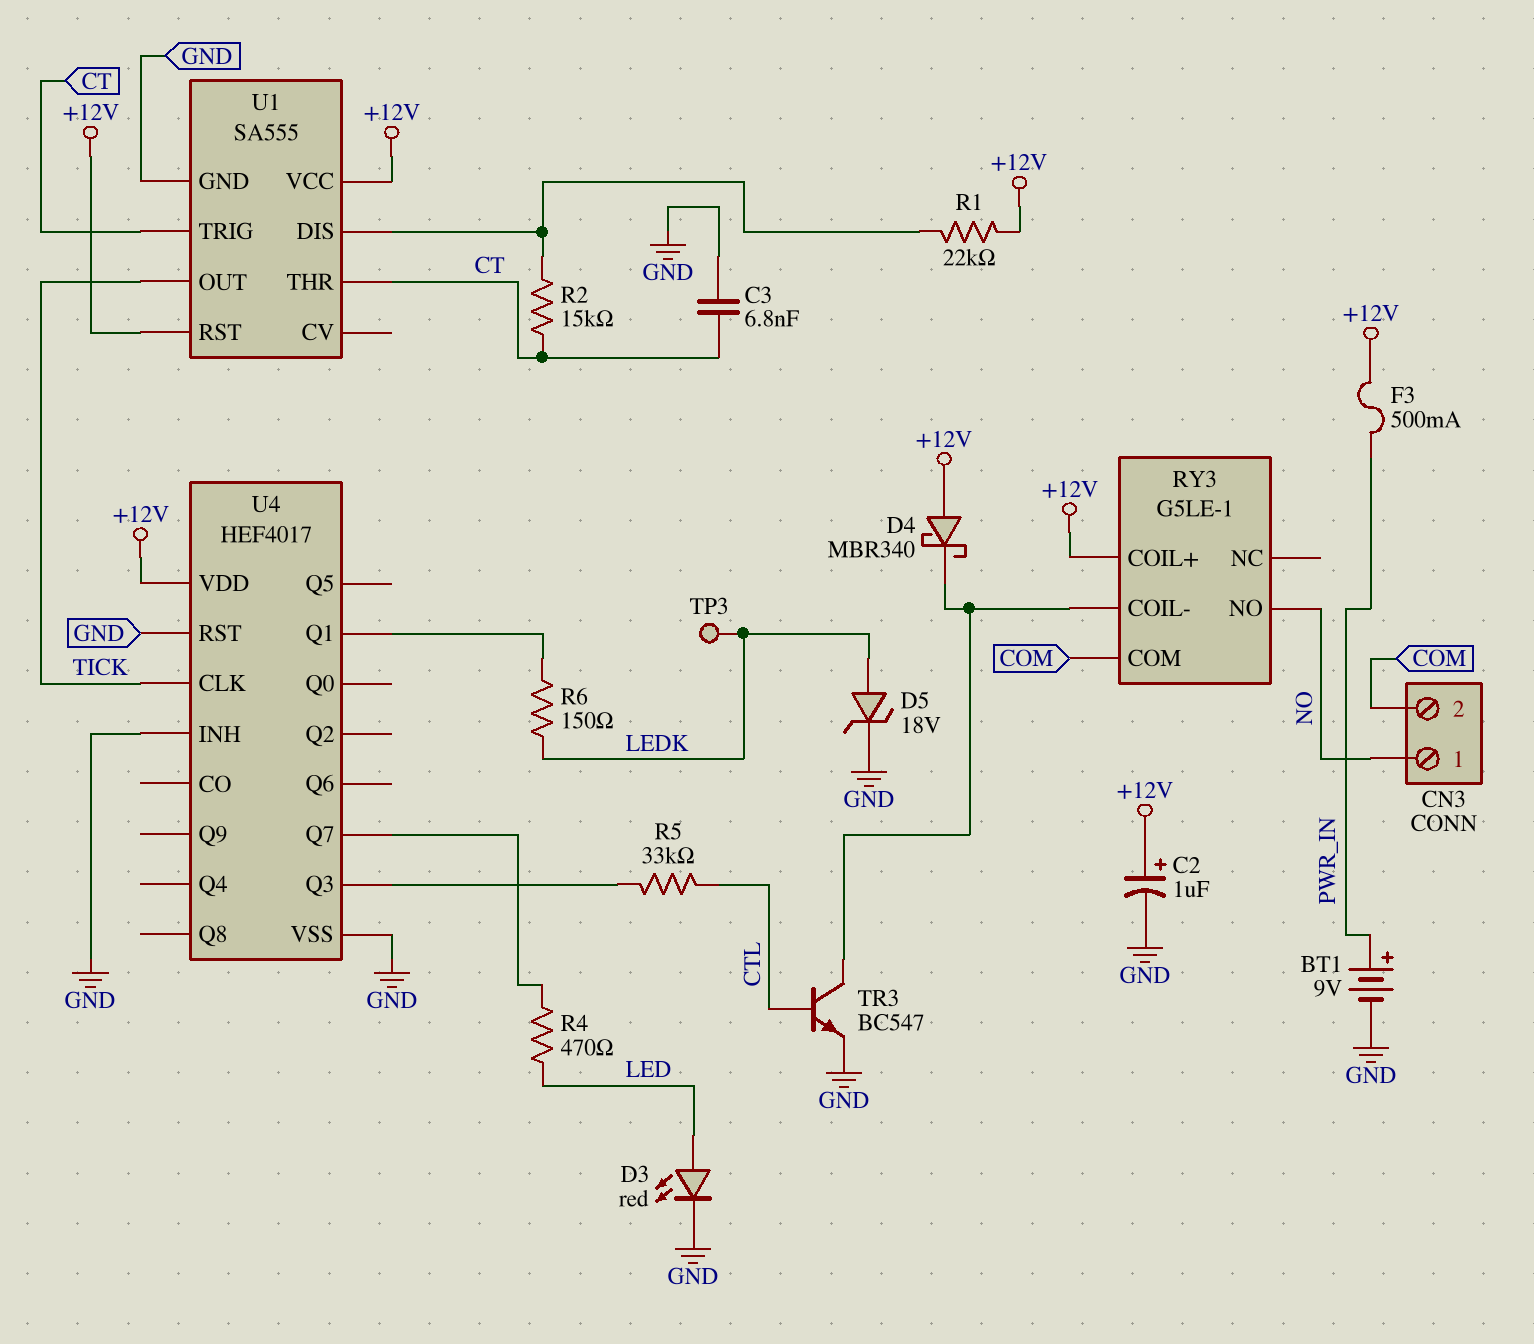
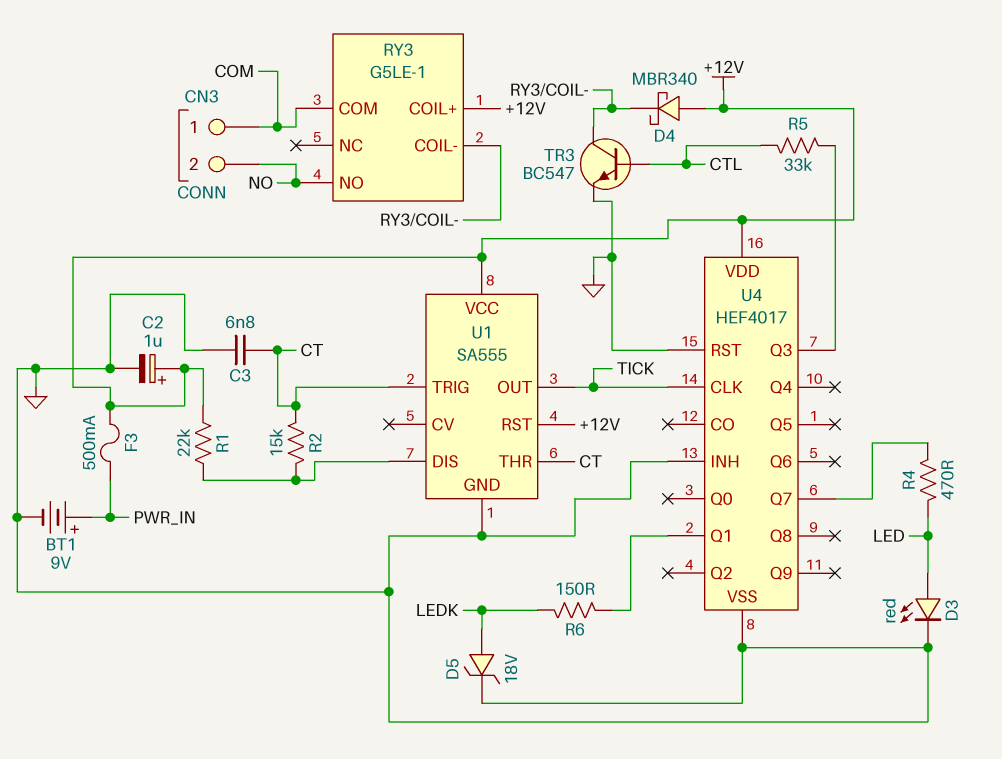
CN3 pin 1: NO -> COM
CN3 pin 2: COM -> NO
TP3: test point (LEDK) -> none

